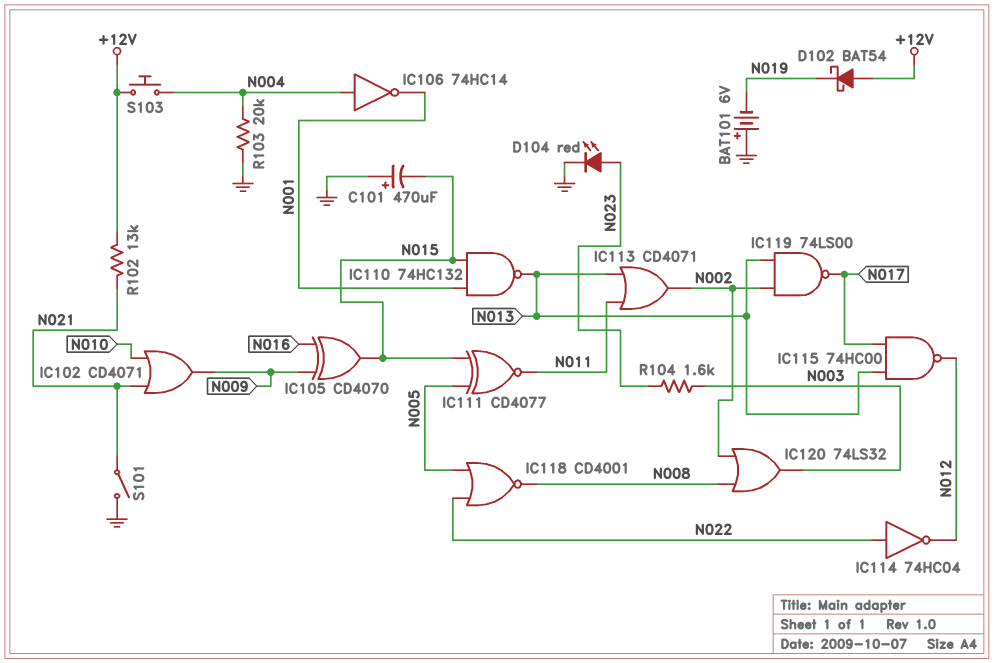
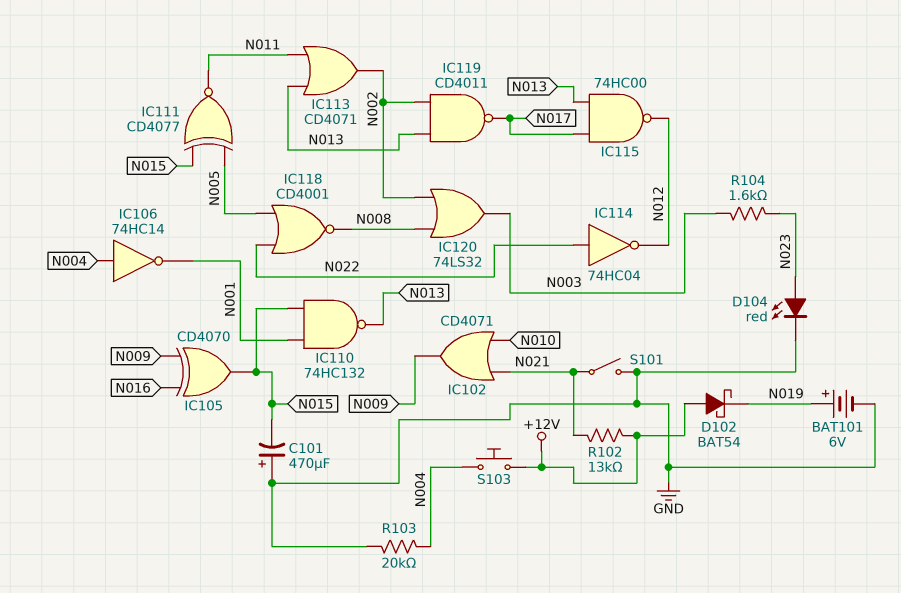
BAT101: 6V (plus GND, minus N019) -> 6V (plus N019, minus GND)
IC119: NAND 74LS00 (in N002, in N013, out N017) -> NAND CD4011 (in N002, in N013, out N017)

